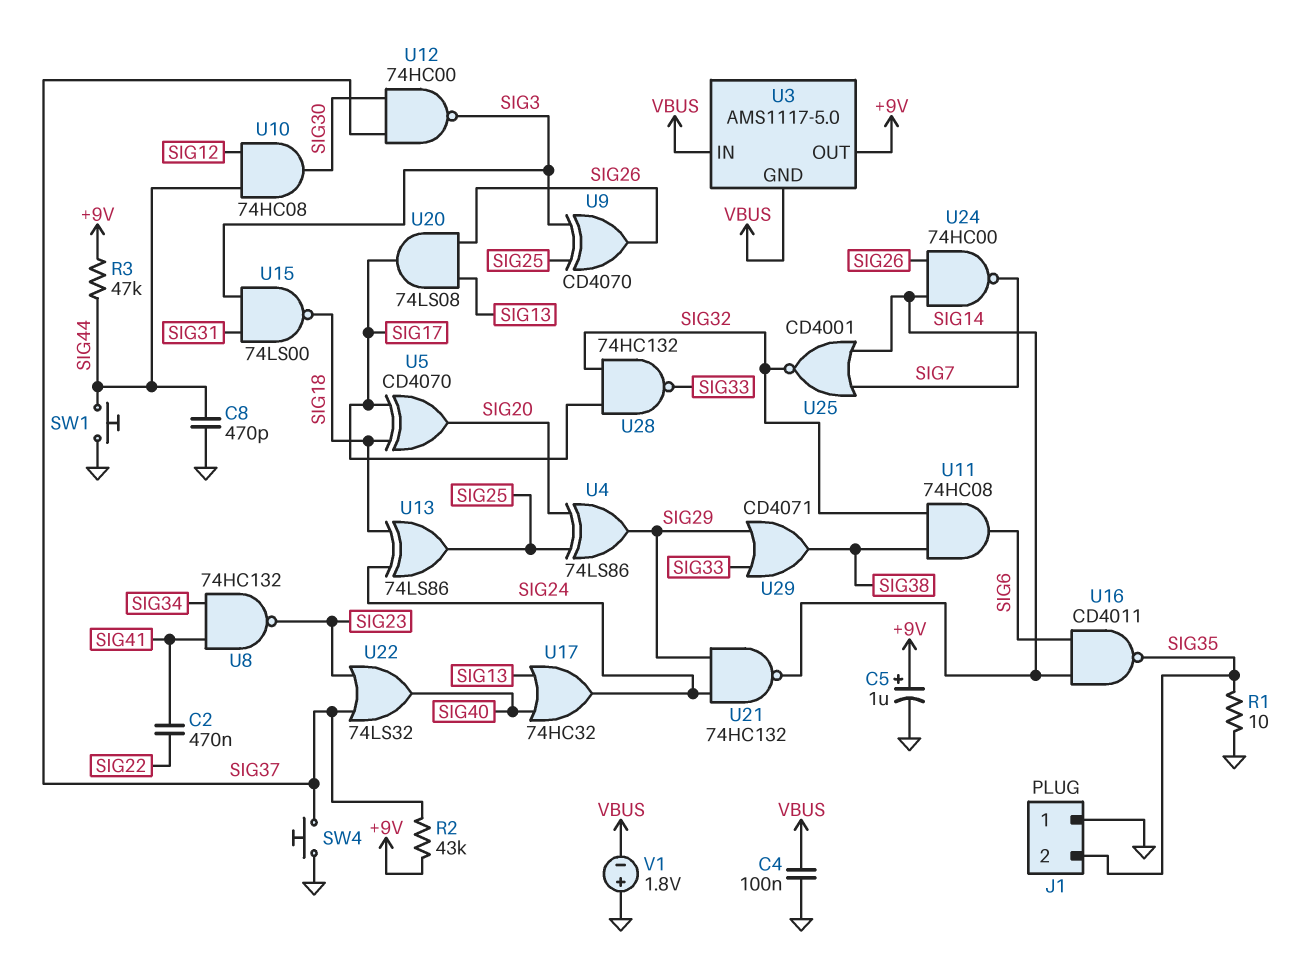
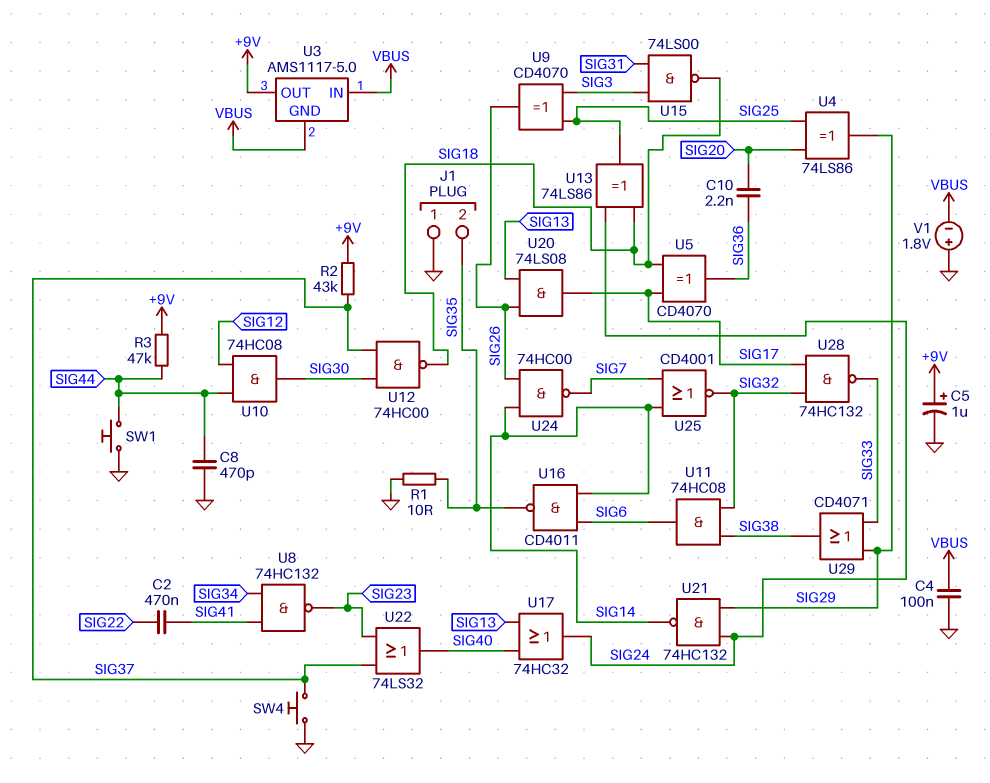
C10: none -> 2.2nF (SIG20, SIG36)
U5: XOR CD4070 (in SIG17, in SIG18, out SIG20) -> XOR CD4070 (in SIG17, in SIG18, out SIG36)
U12: NAND 74HC00 (in SIG30, in SIG37, out SIG3) -> NAND 74HC00 (in SIG30, in SIG37, out SIG18)

